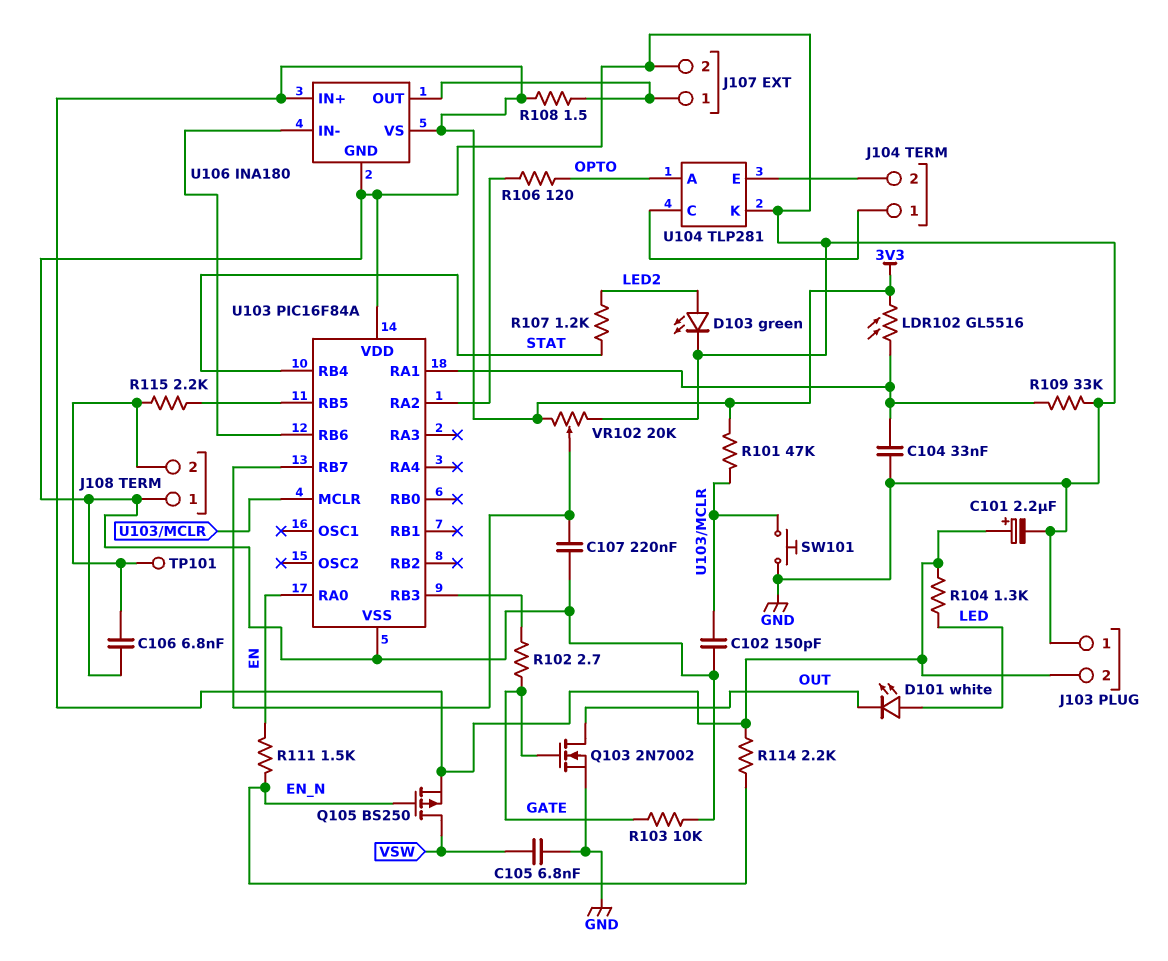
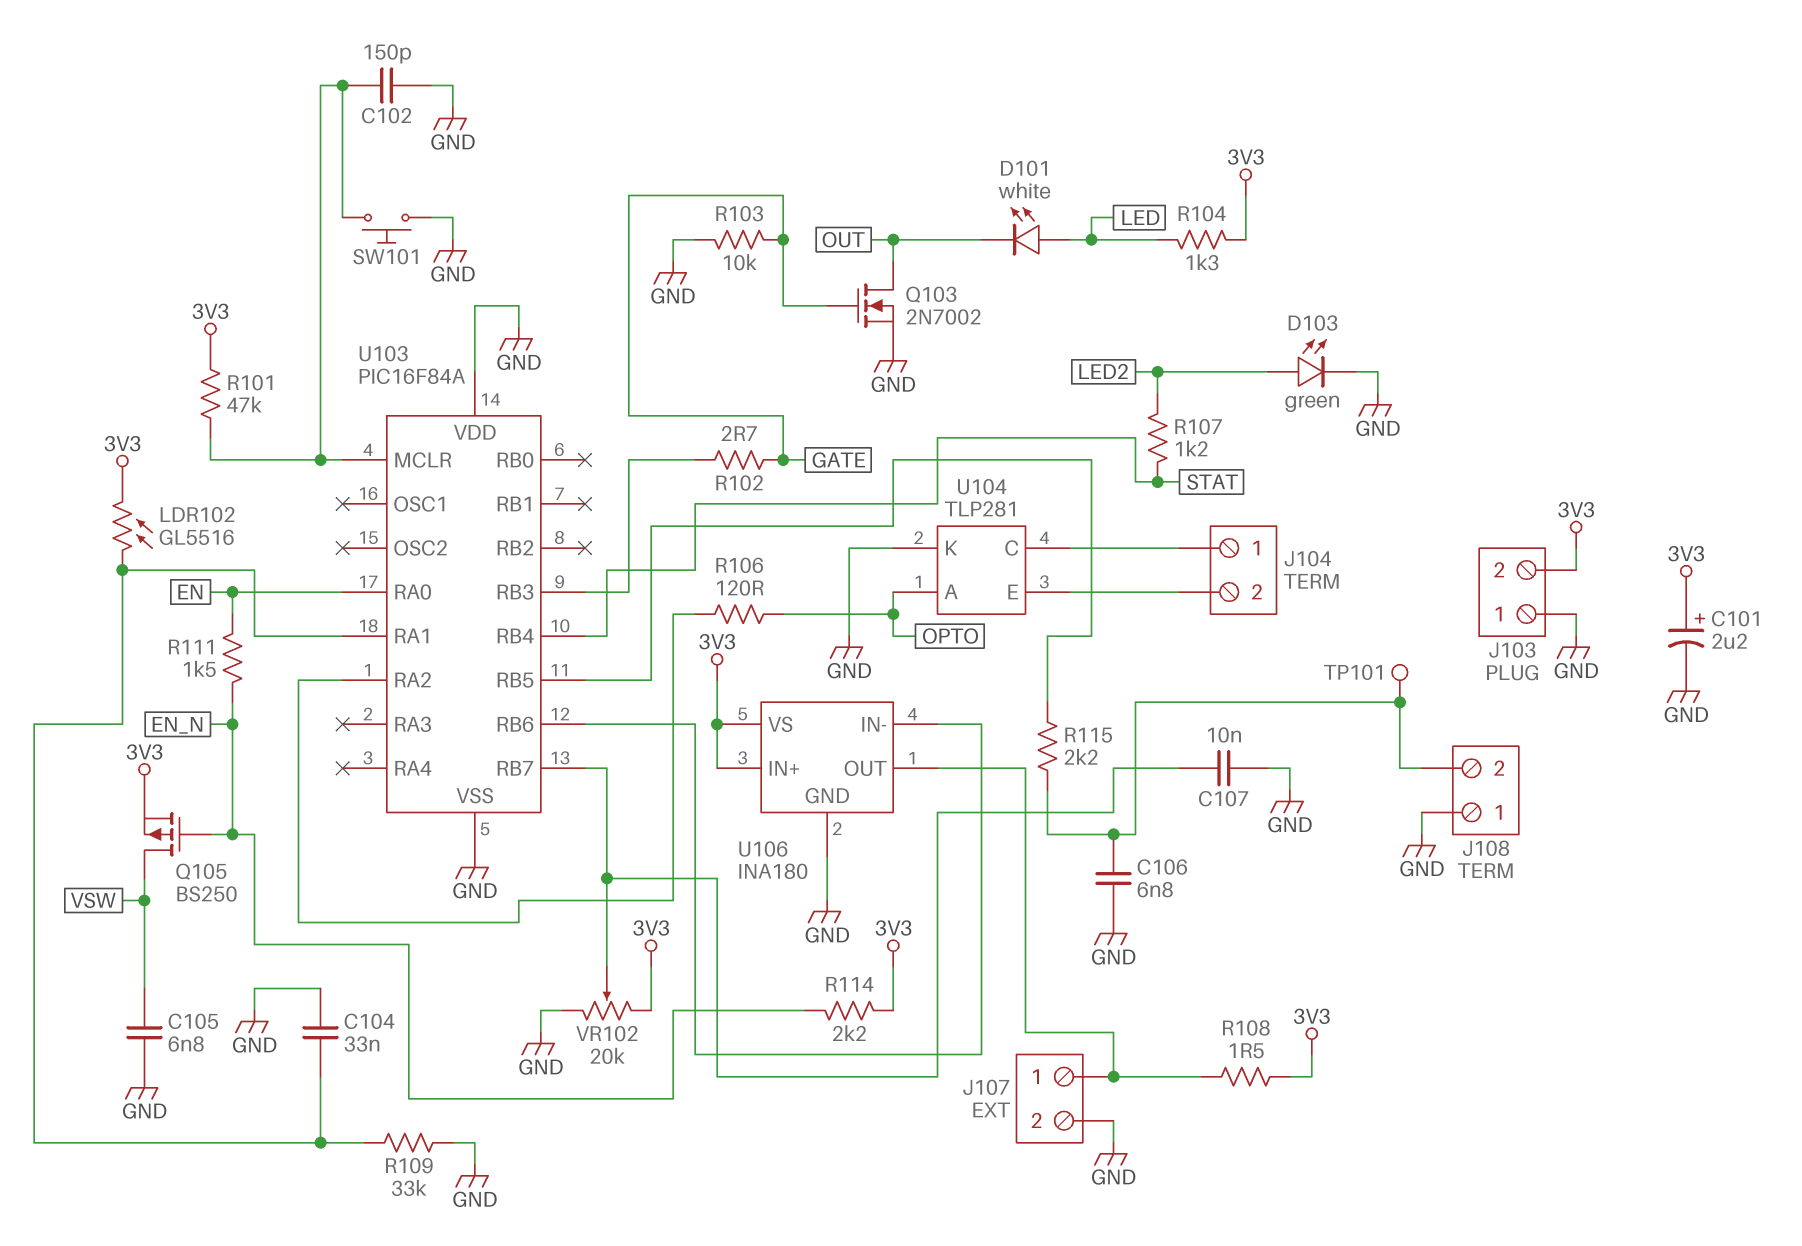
C107: 220nF (GND, U103/RB7) -> 10nF (GND, U103/RB7)

